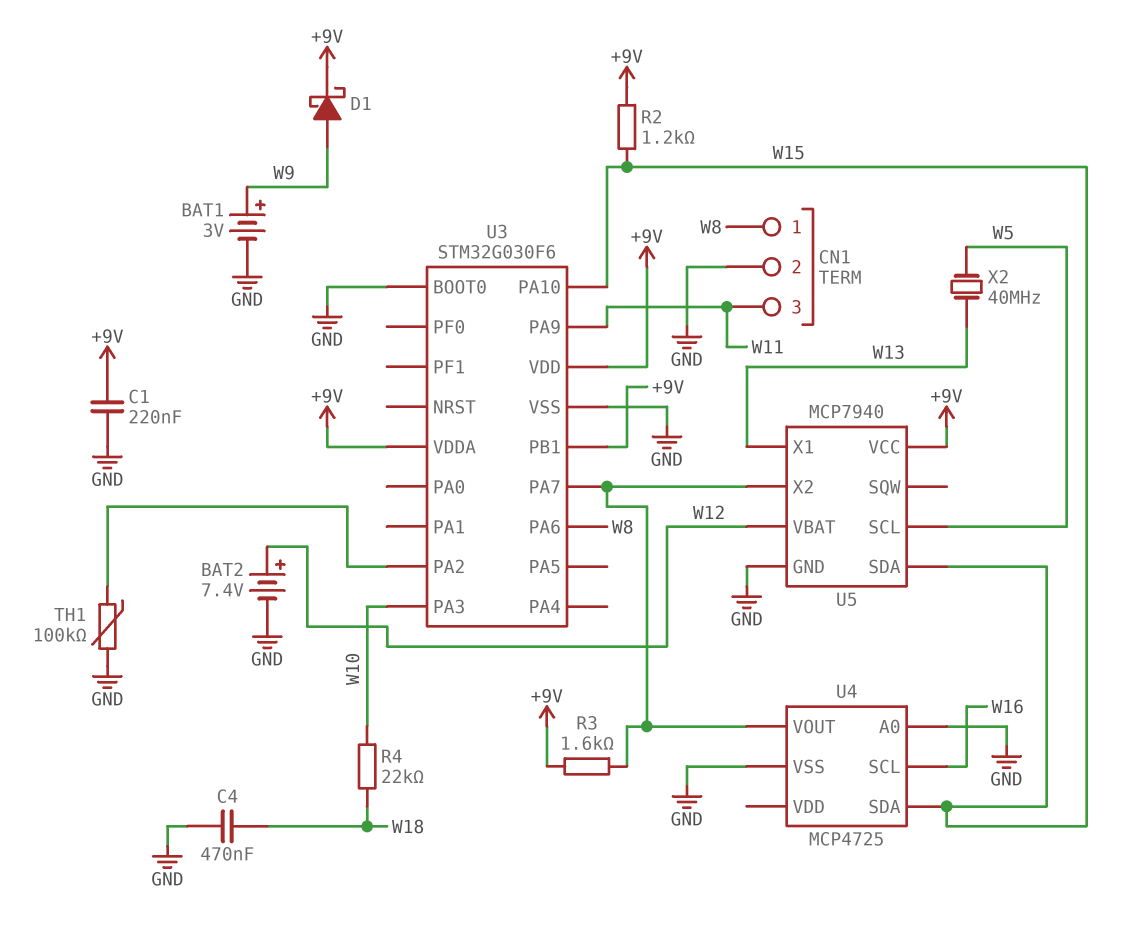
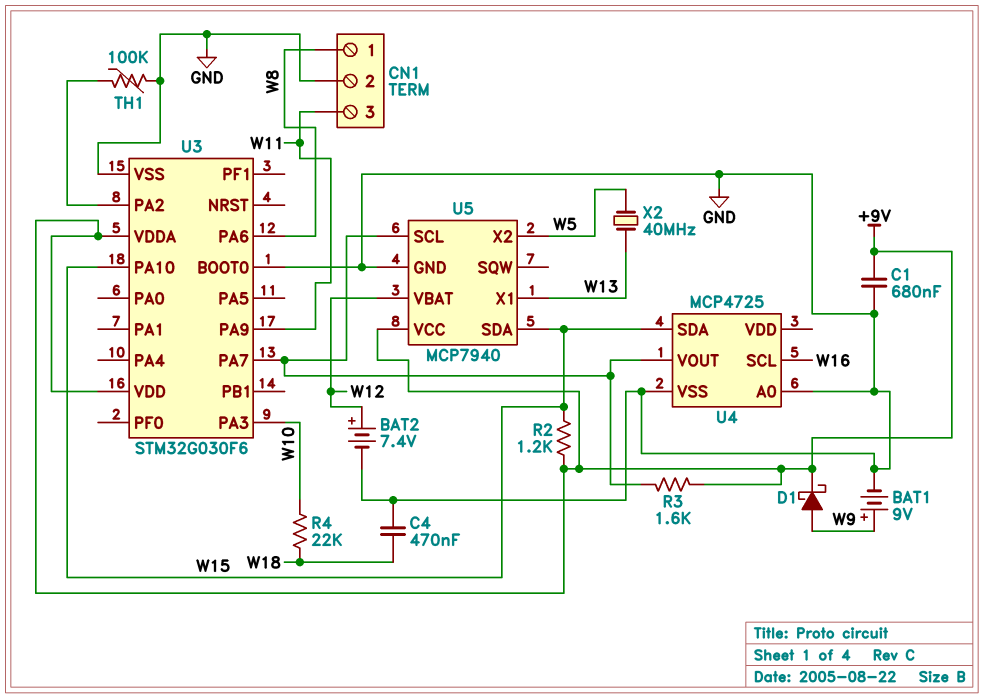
BAT1: 3V (plus W9, minus GND) -> 9V (plus W9, minus GND)
C1: 220nF (+9V, GND) -> 680nF (+9V, GND)
U3 pin PB1: +9V -> none
U5 pin SCL: W5 -> U3/PA7
U5 pin X2: U3/PA7 -> W5

